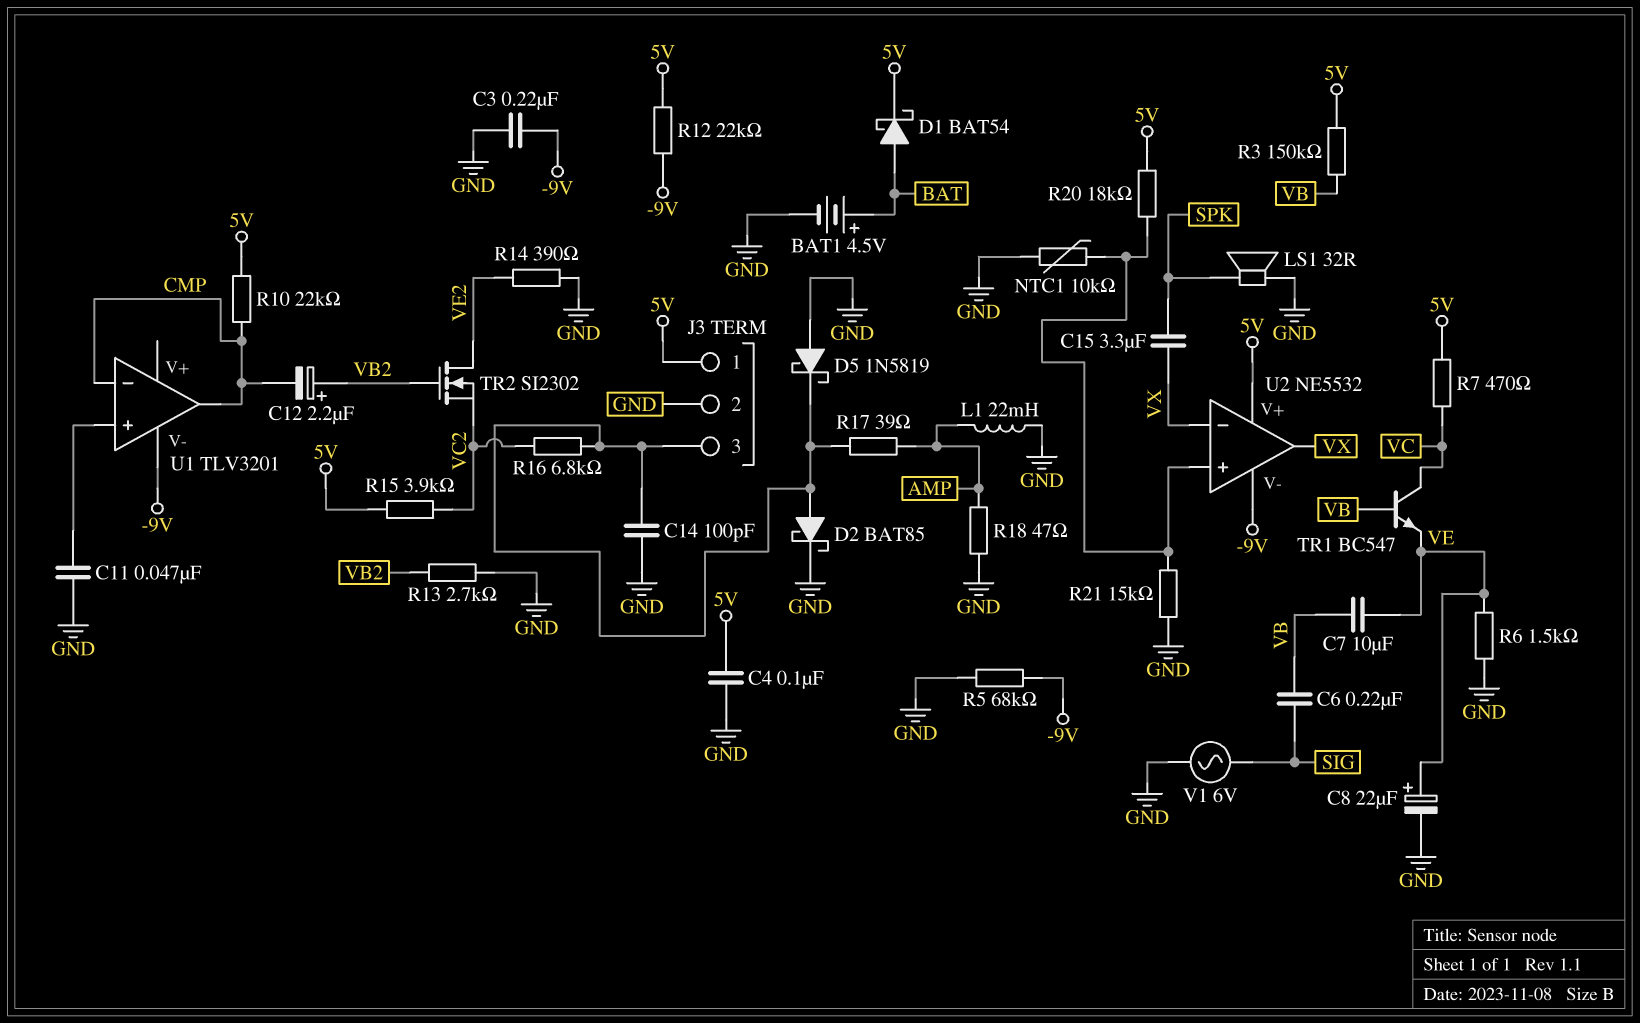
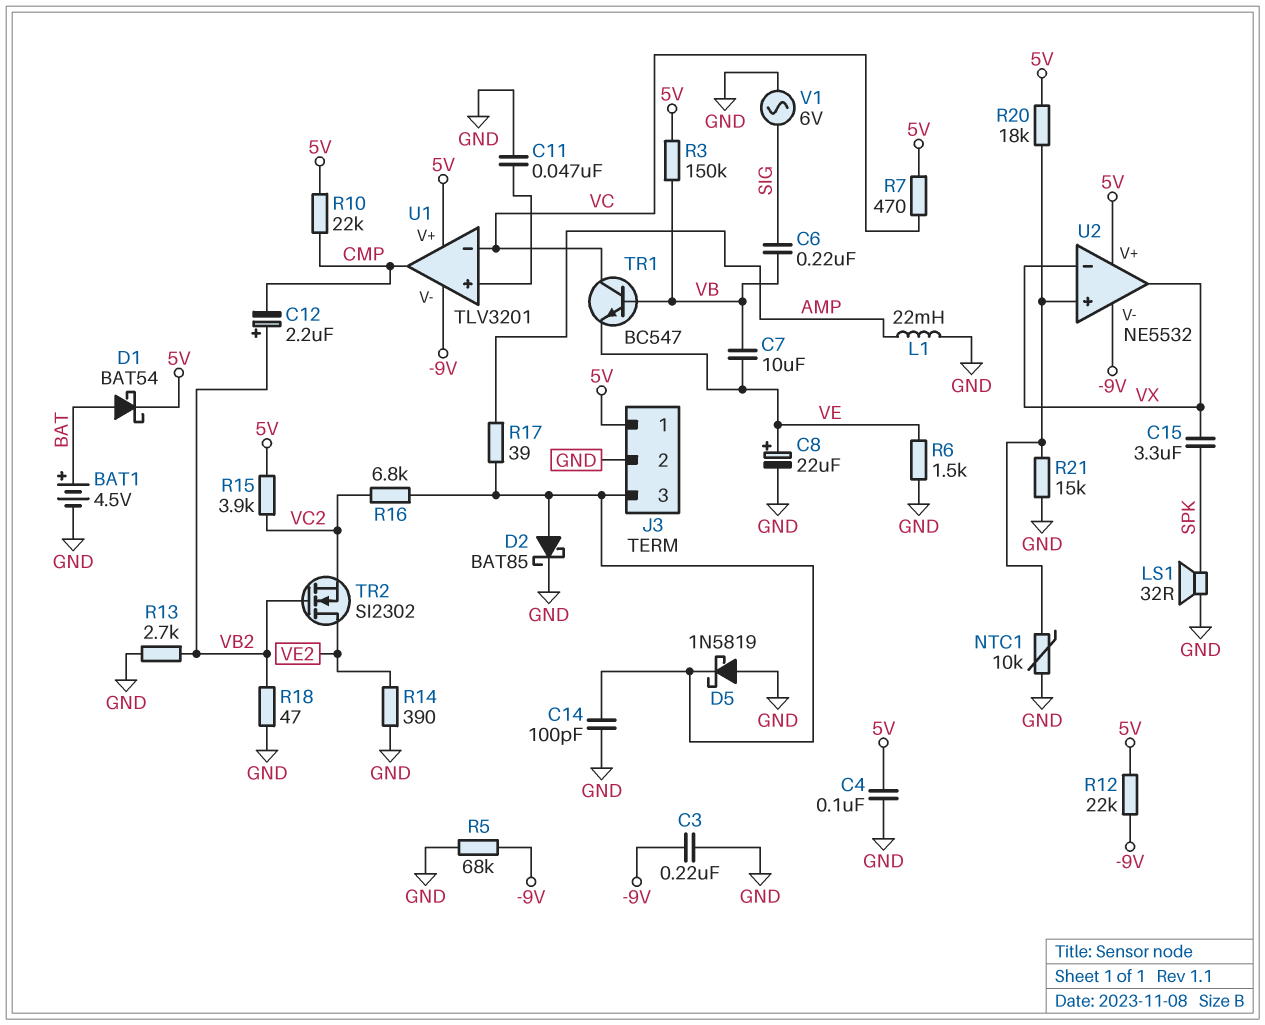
R18: 47 (AMP, GND) -> 47 (GND, VB2)
U1 pin V+: none -> 5V
U1 pin in-: CMP -> VC

